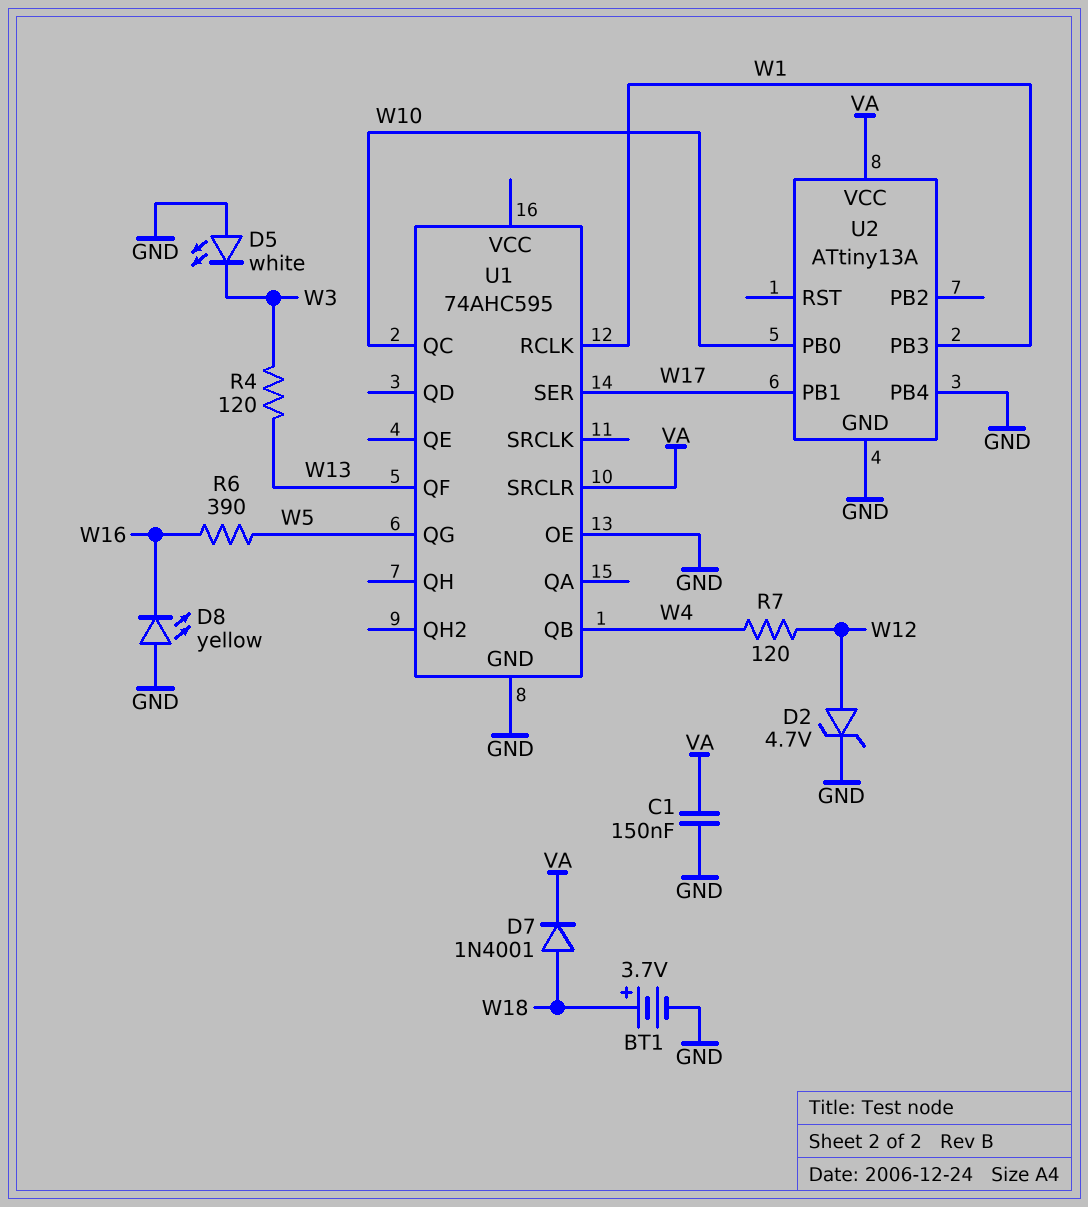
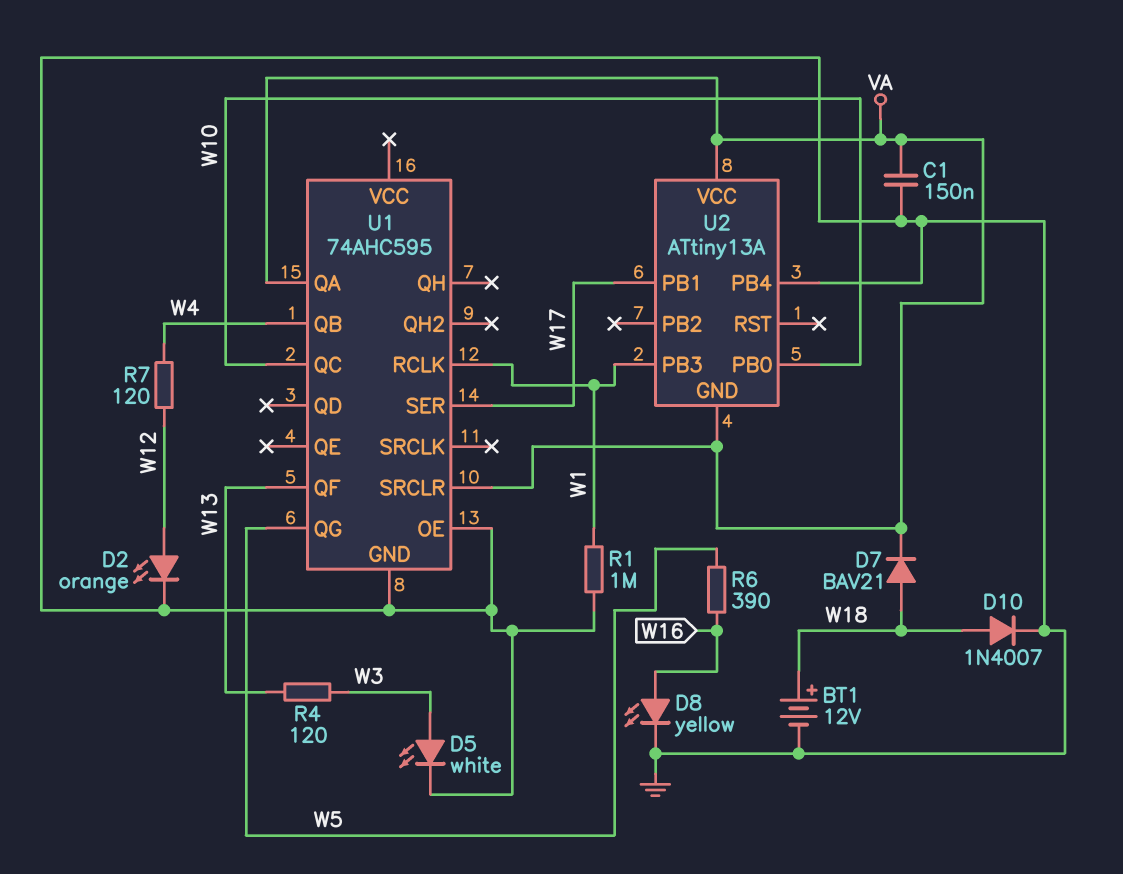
BT1: 3.7V (plus W18, minus GND) -> 12V (plus W18, minus GND)
D2: zener 4.7V (A W12, K GND) -> LED orange (A W12, K GND)
D5: LED white (A GND, K W3) -> LED white (A W3, K GND)
D7: diode 1N4001 (A W18, K VA) -> diode BAV21 (A W18, K VA)
D8: LED yellow (A GND, K W16) -> LED yellow (A W16, K GND)
D10: none -> diode 1N4007 (A W18, K GND)
R1: none -> 1M (GND, W1)
U1 pin QA: none -> VA
U2 pin GND: GND -> VA

